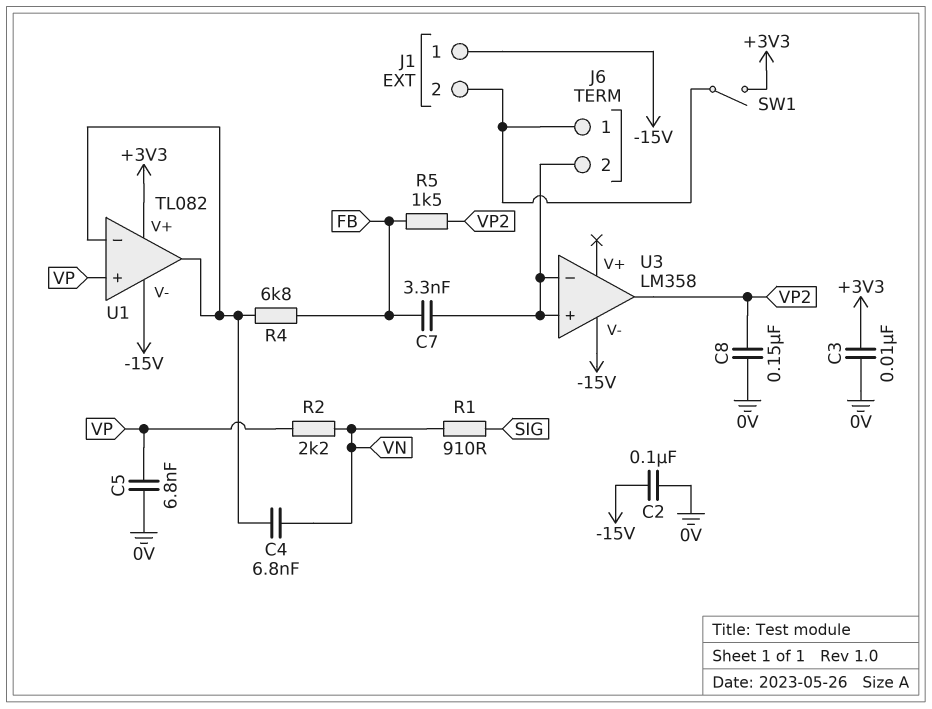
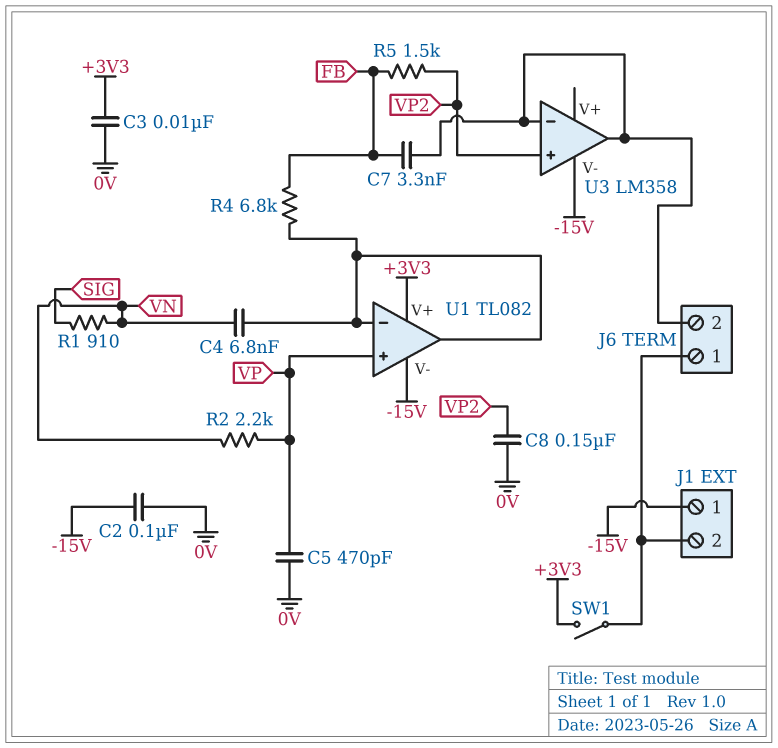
C5: 6.8nF (0V, VP) -> 470pF (0V, VP)
U3 pin in+: J6/2 -> VP2
U3 pin out: VP2 -> J6/2

